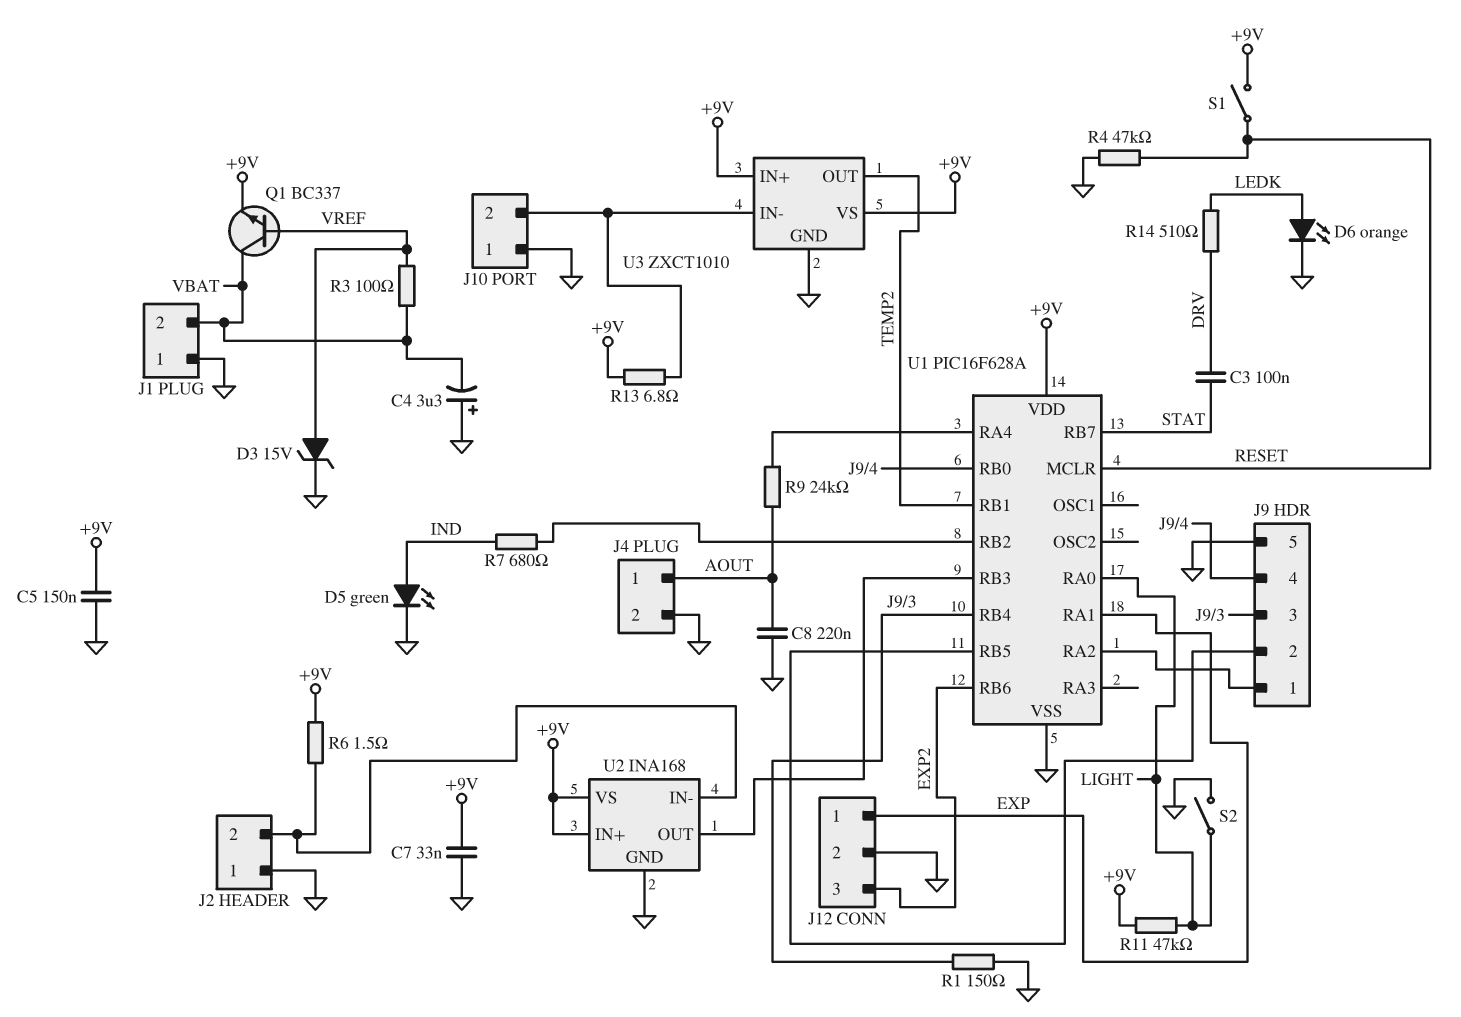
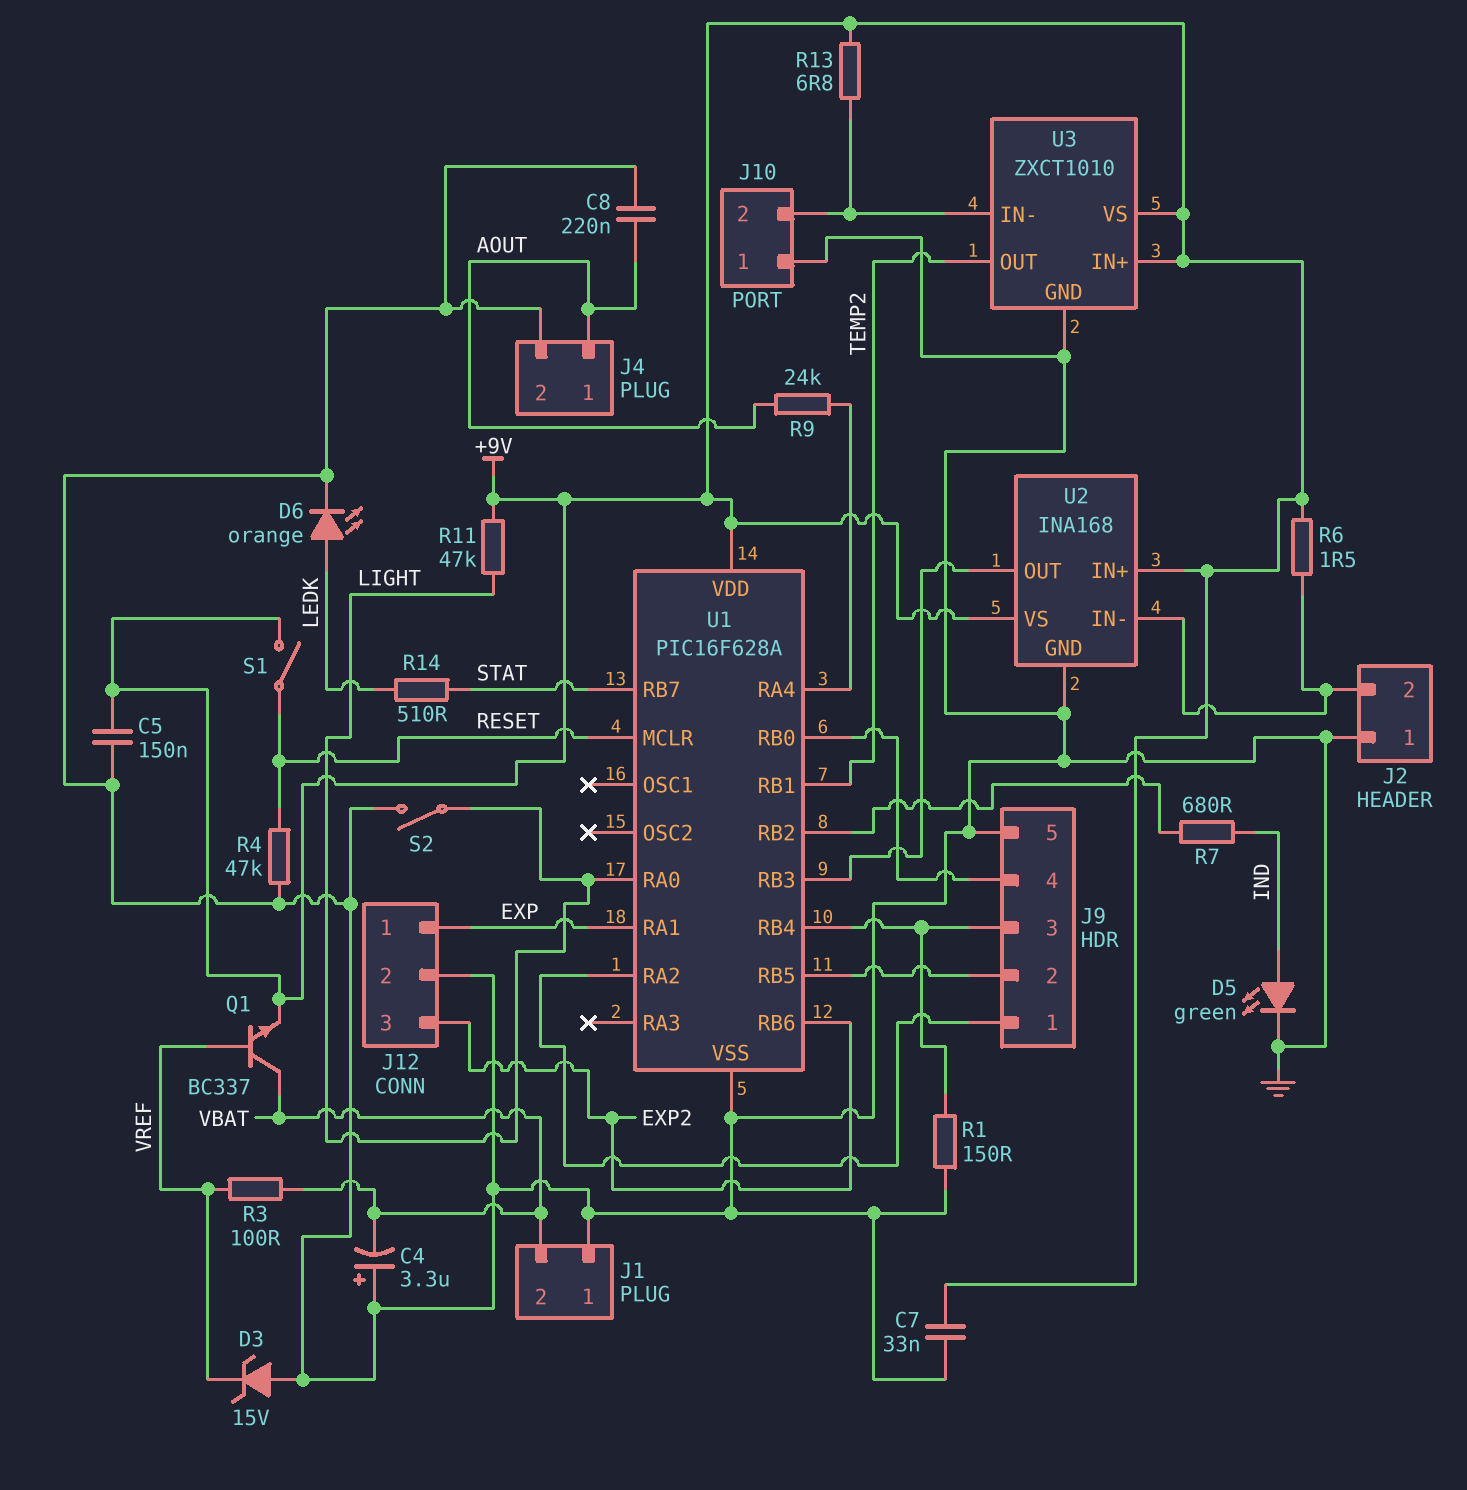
C3: 100nF (DRV, STAT) -> none
D3: zener 15V (A VREF, K GND) -> zener 15V (A GND, K VREF)
R14: 510 (DRV, LEDK) -> 510 (LEDK, STAT)

